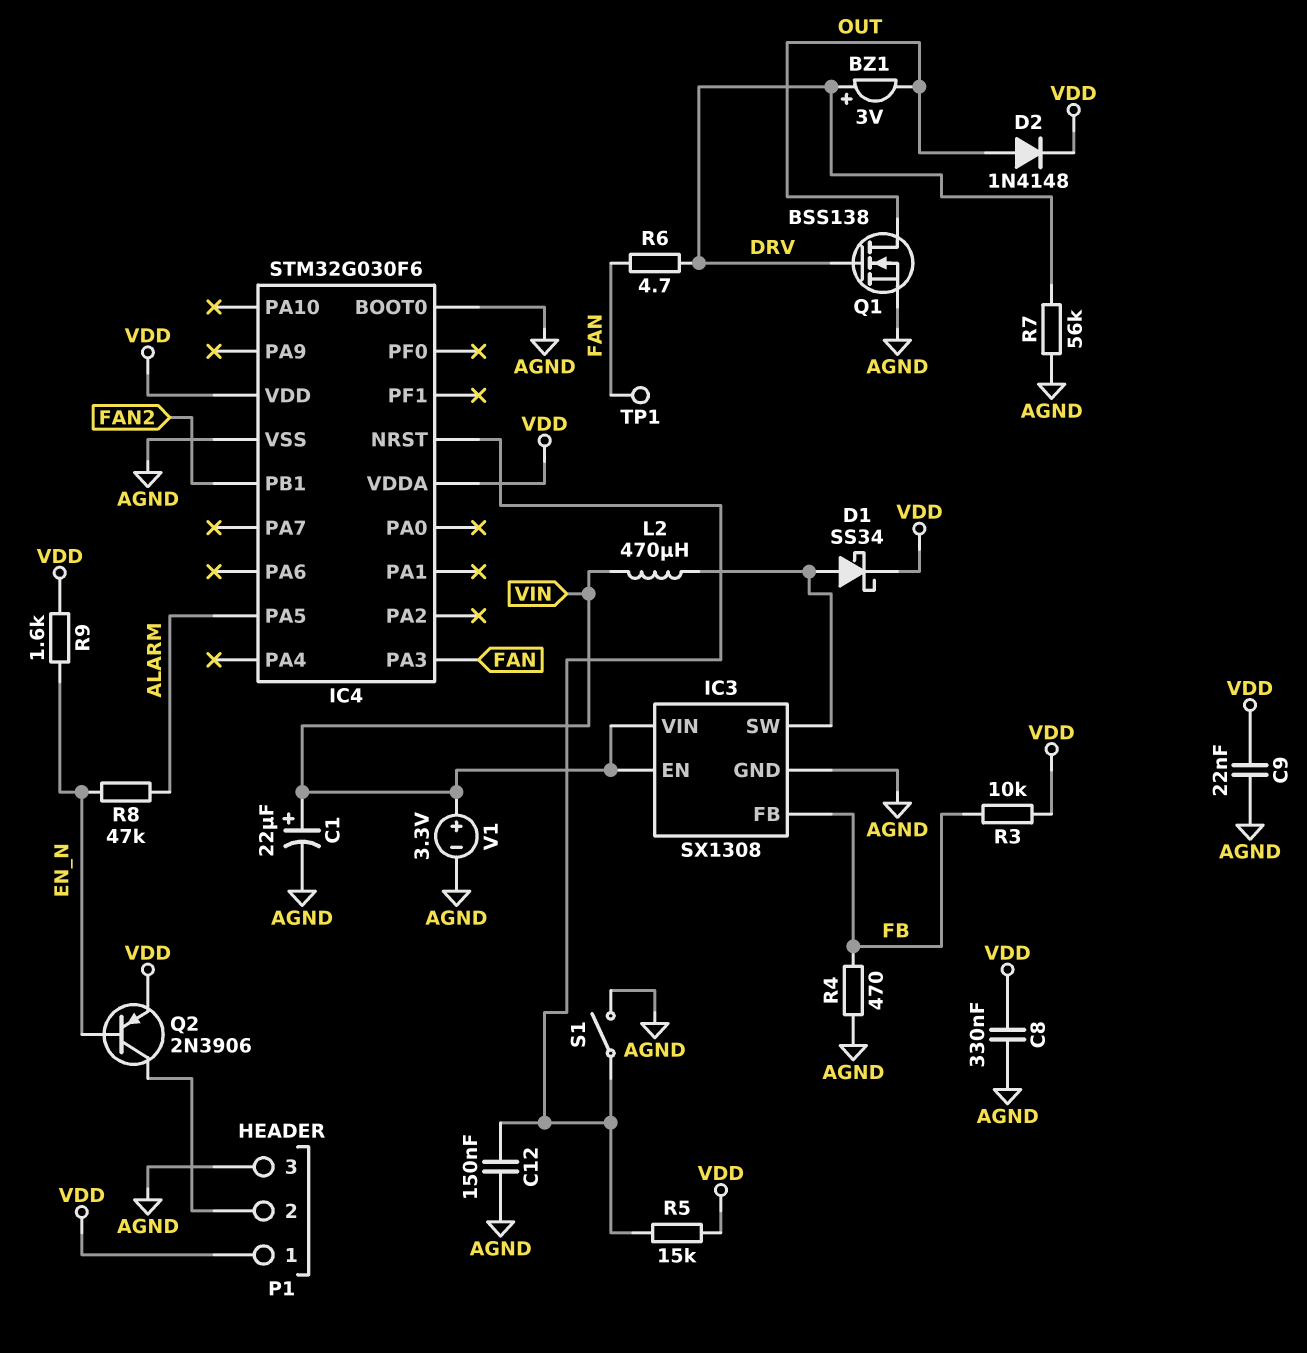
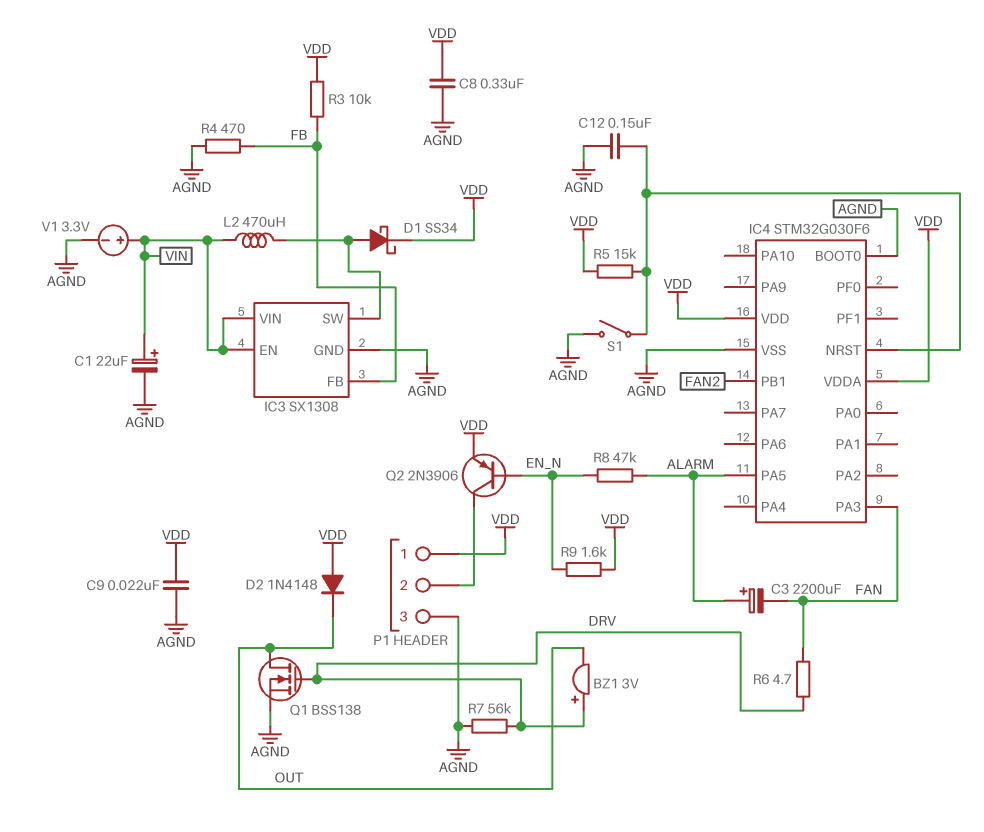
C3: none -> 2200uF (plus ALARM, minus FAN)
D2: diode 1N4148 (A OUT, K VDD) -> diode 1N4148 (A VDD, K OUT)
TP1: test point (FAN) -> none

